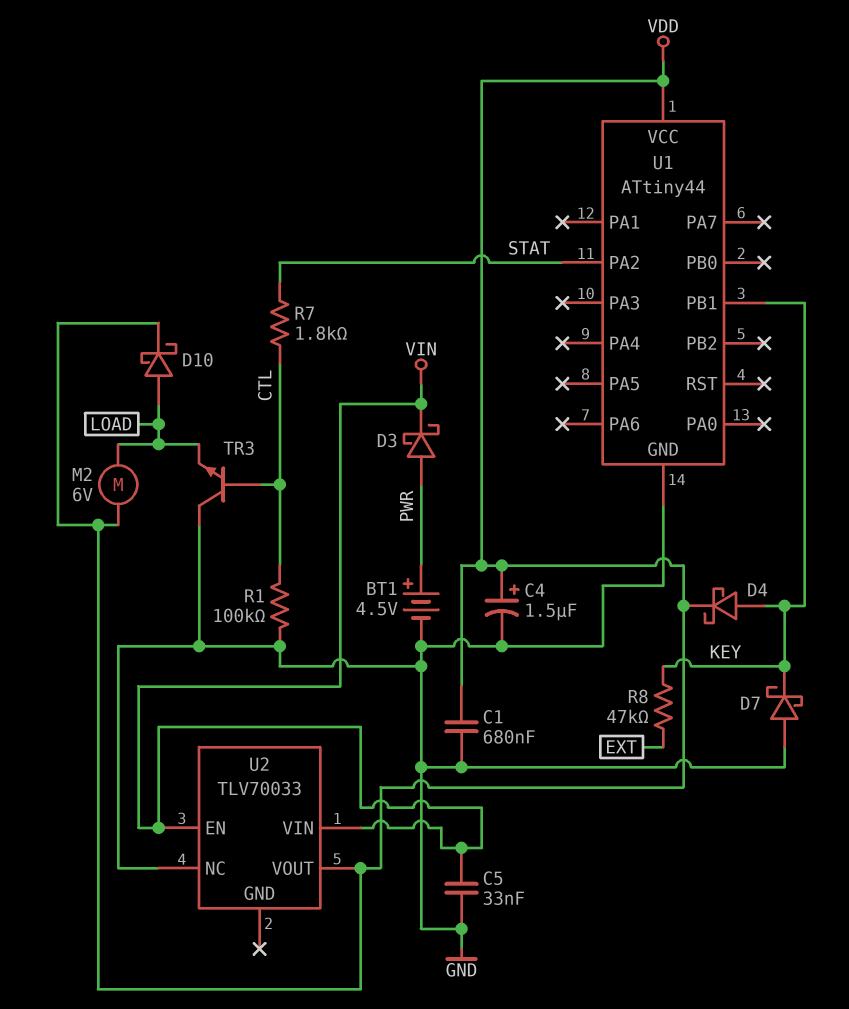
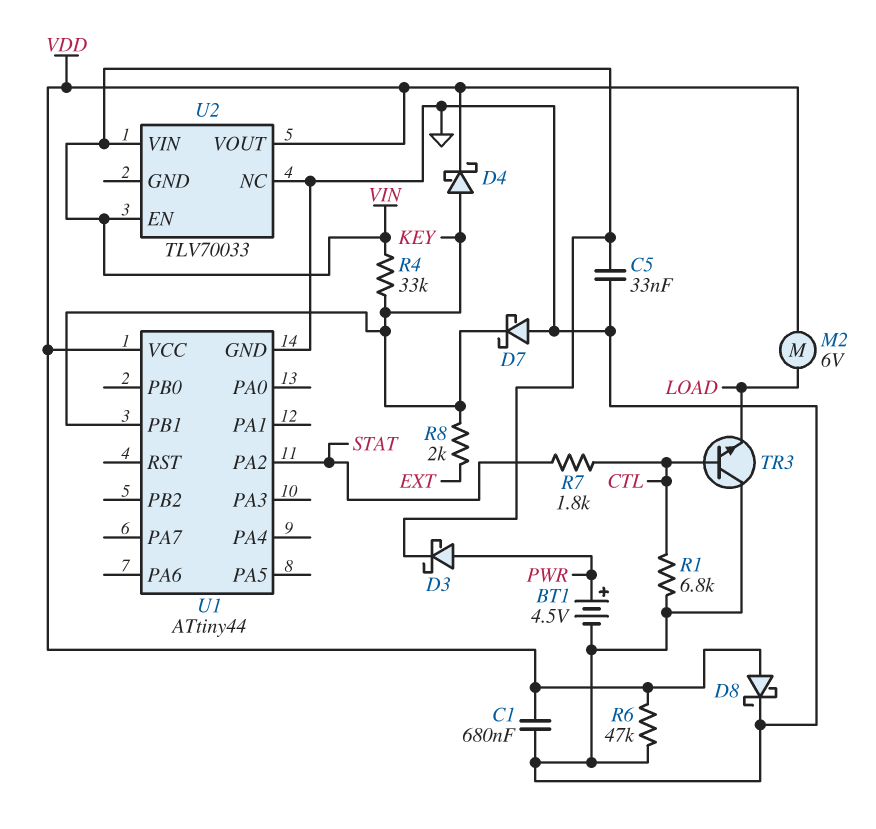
C4: 1.5uF (plus VDD, minus GND) -> none
D8: none -> schottky (A VDD, K GND)
D10: schottky (A LOAD, K VDD) -> none
R1: 100k (CTL, GND) -> 6.8k (CTL, GND)
R4: none -> 33k (KEY, VIN)
R6: none -> 47k (GND, VDD)
R8: 47k (EXT, KEY) -> 2k (EXT, KEY)

